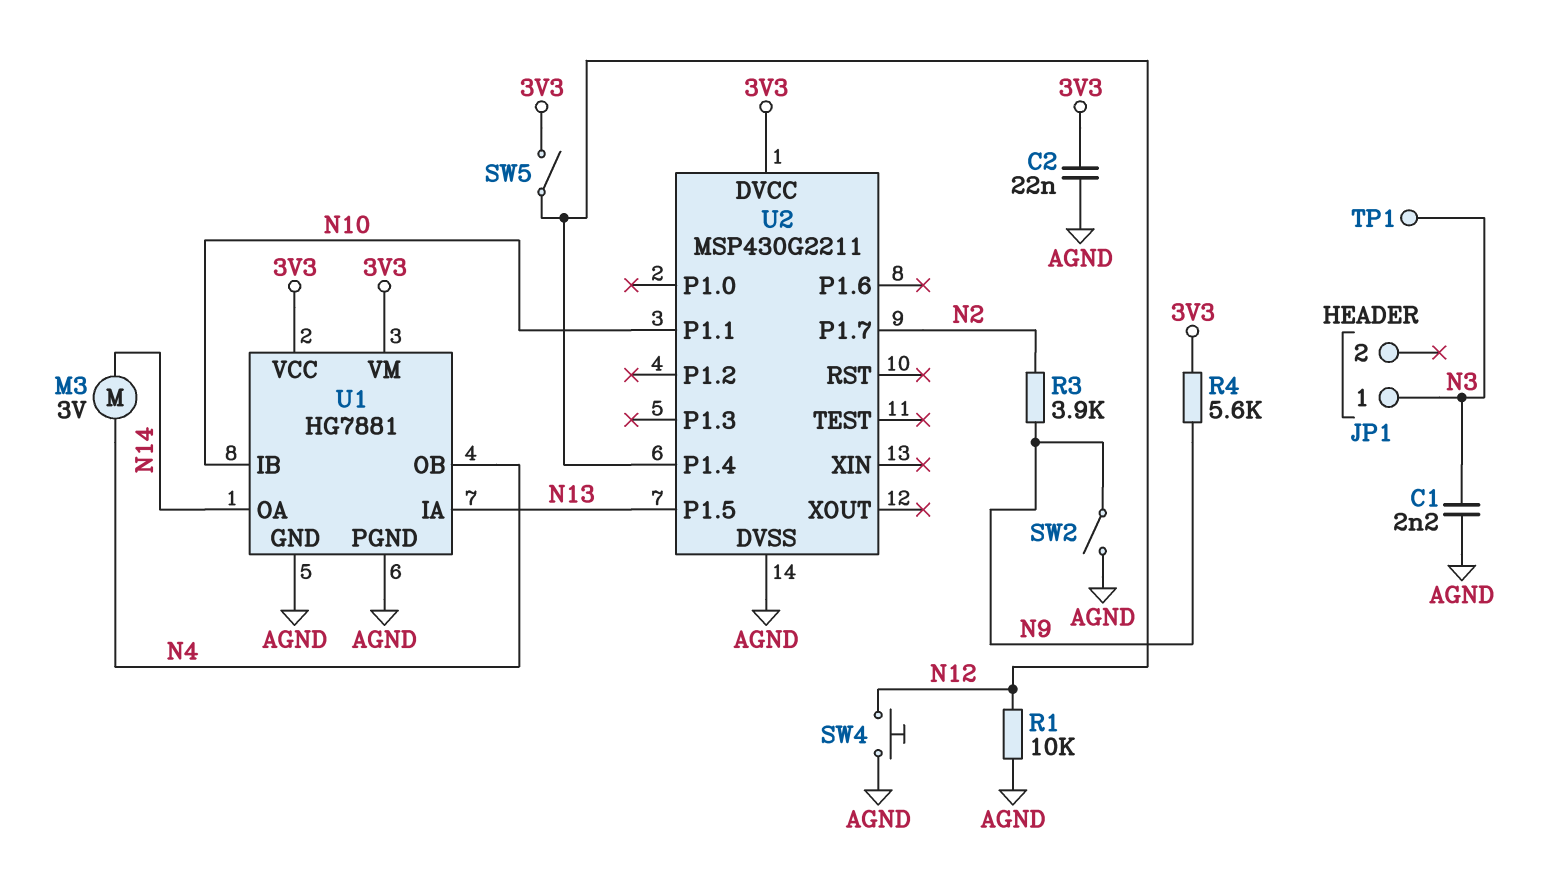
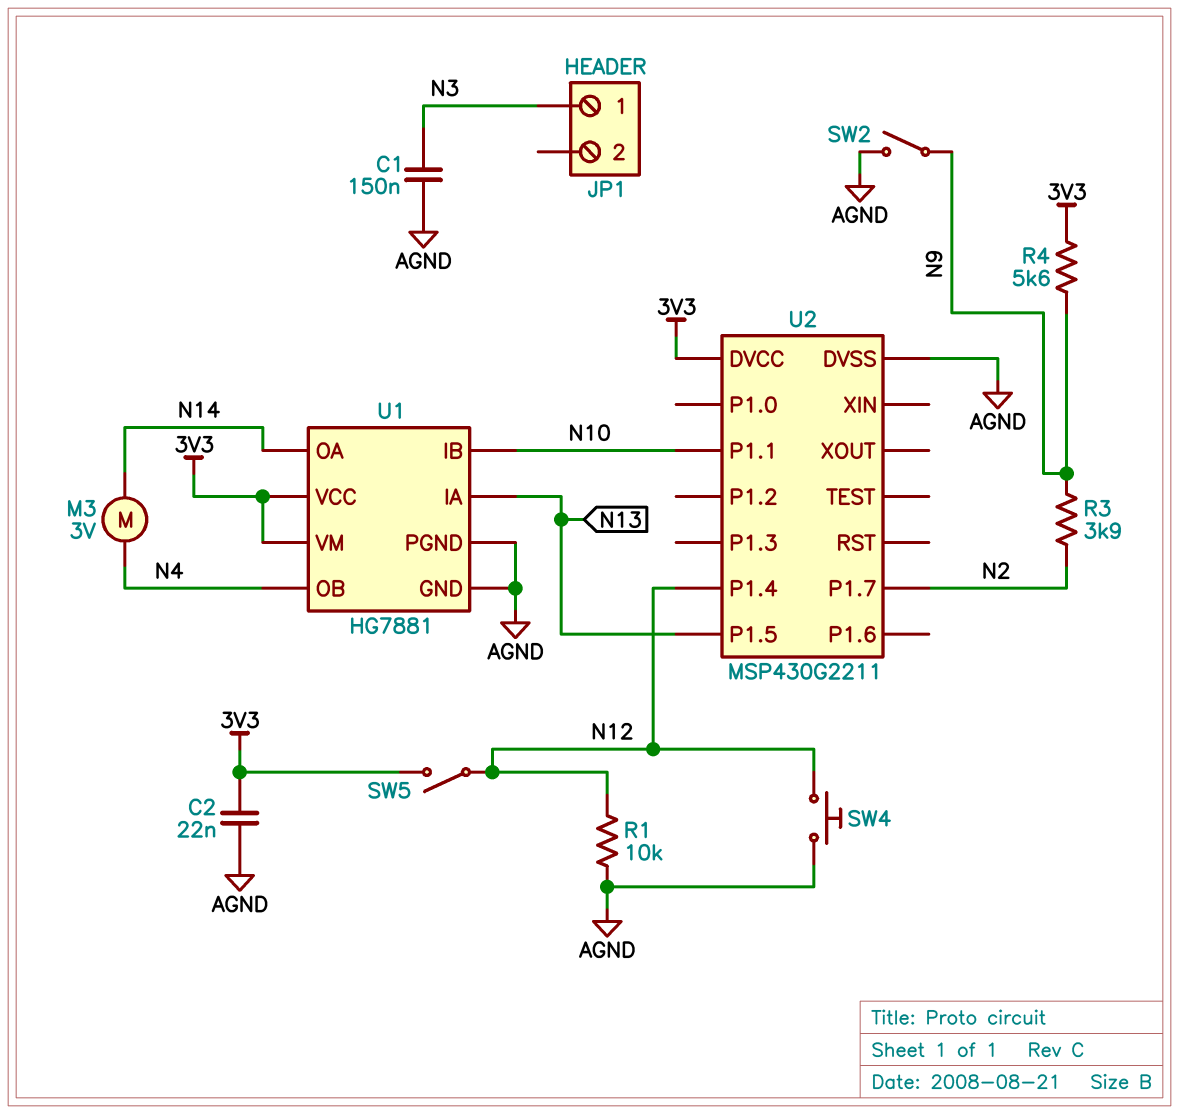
C1: 2.2nF (AGND, N3) -> 150nF (AGND, N3)
TP1: test point (N3) -> none

